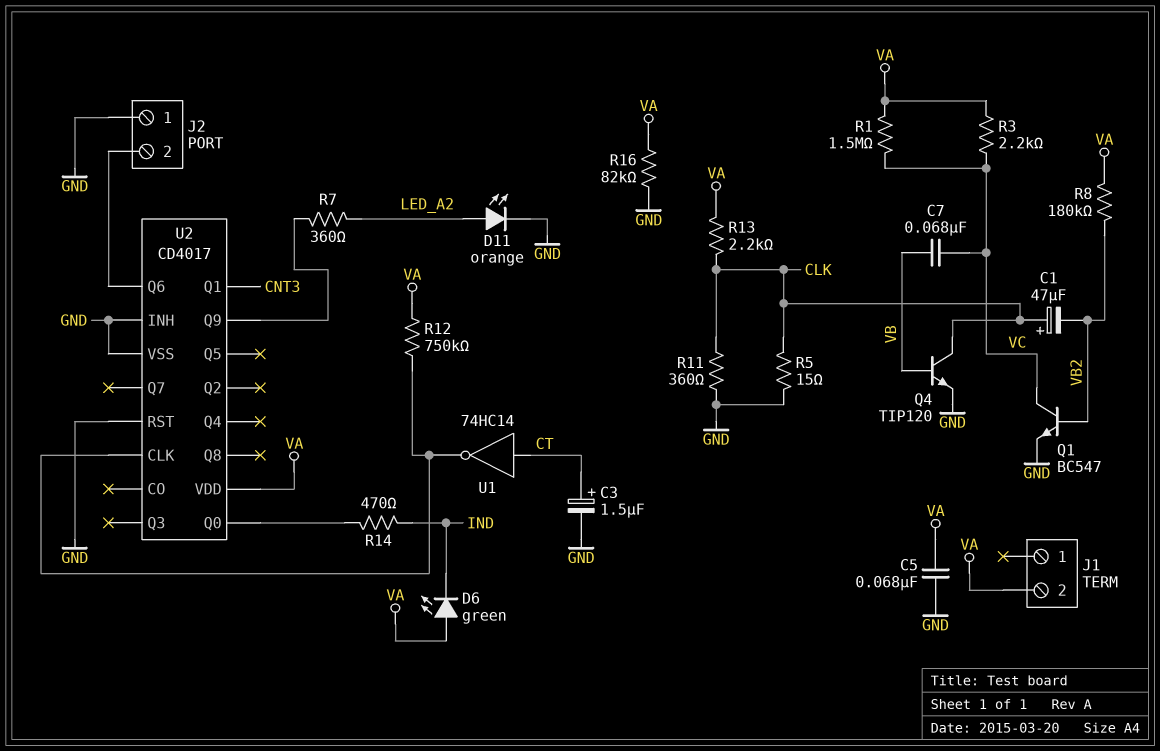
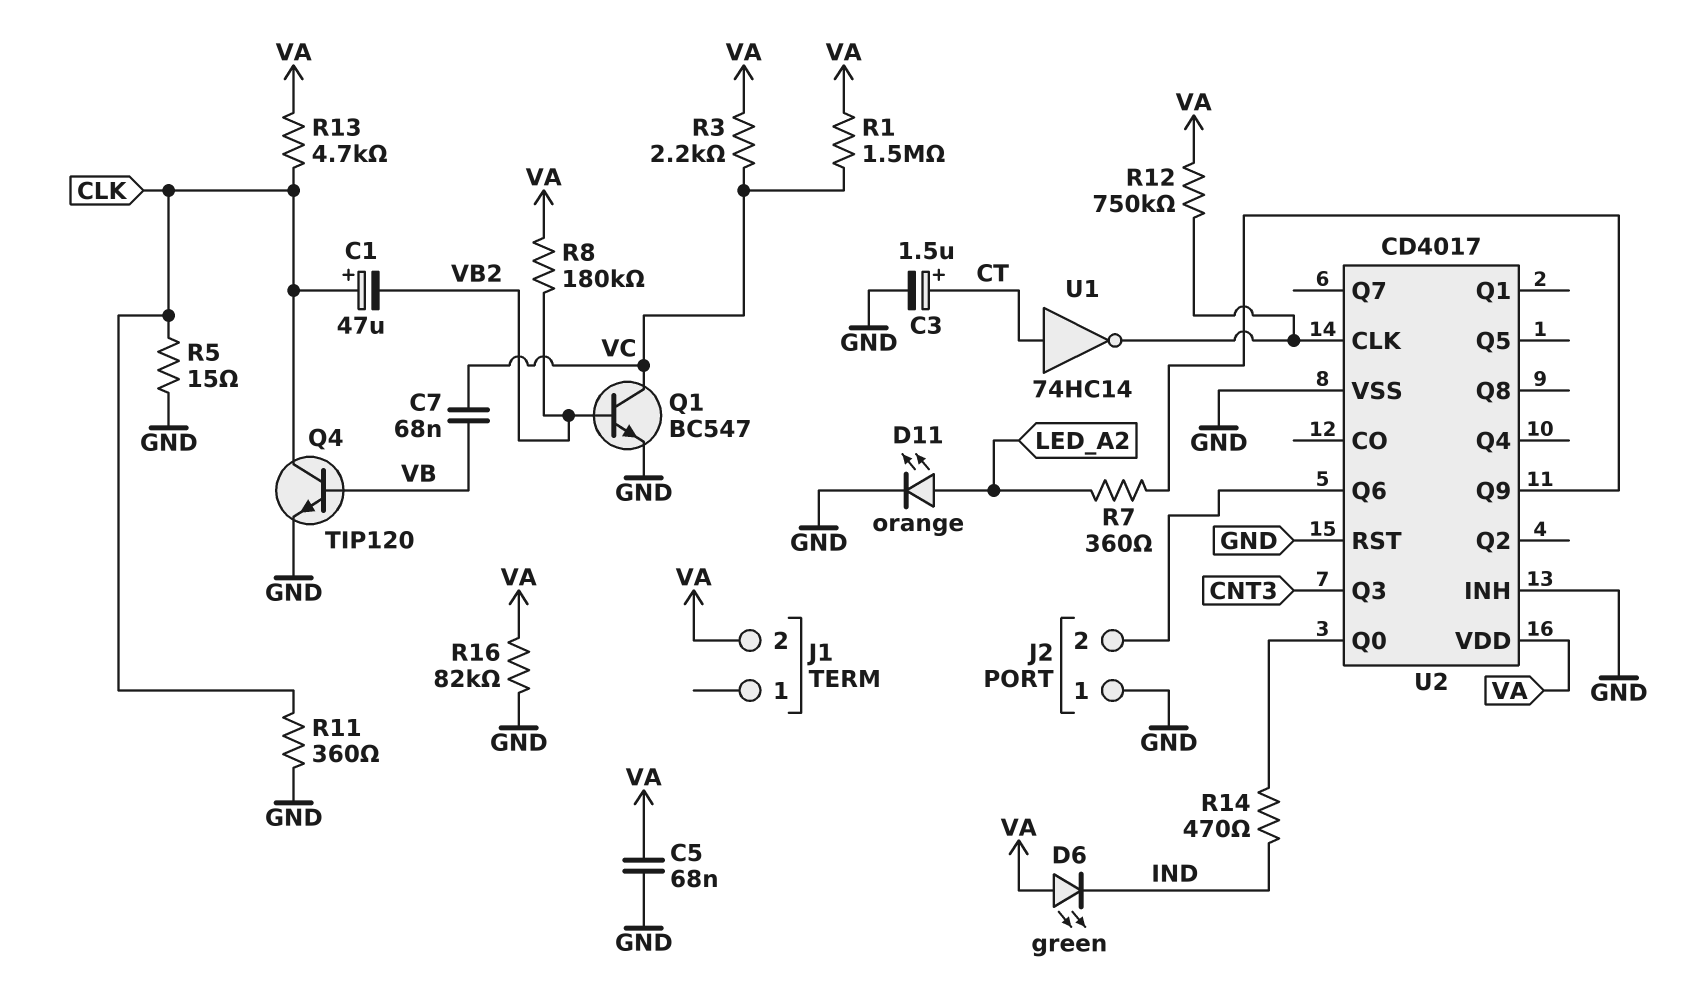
R13: 2.2k (CLK, VA) -> 4.7k (CLK, VA)
U2 pin Q1: CNT3 -> none
U2 pin Q3: none -> CNT3

